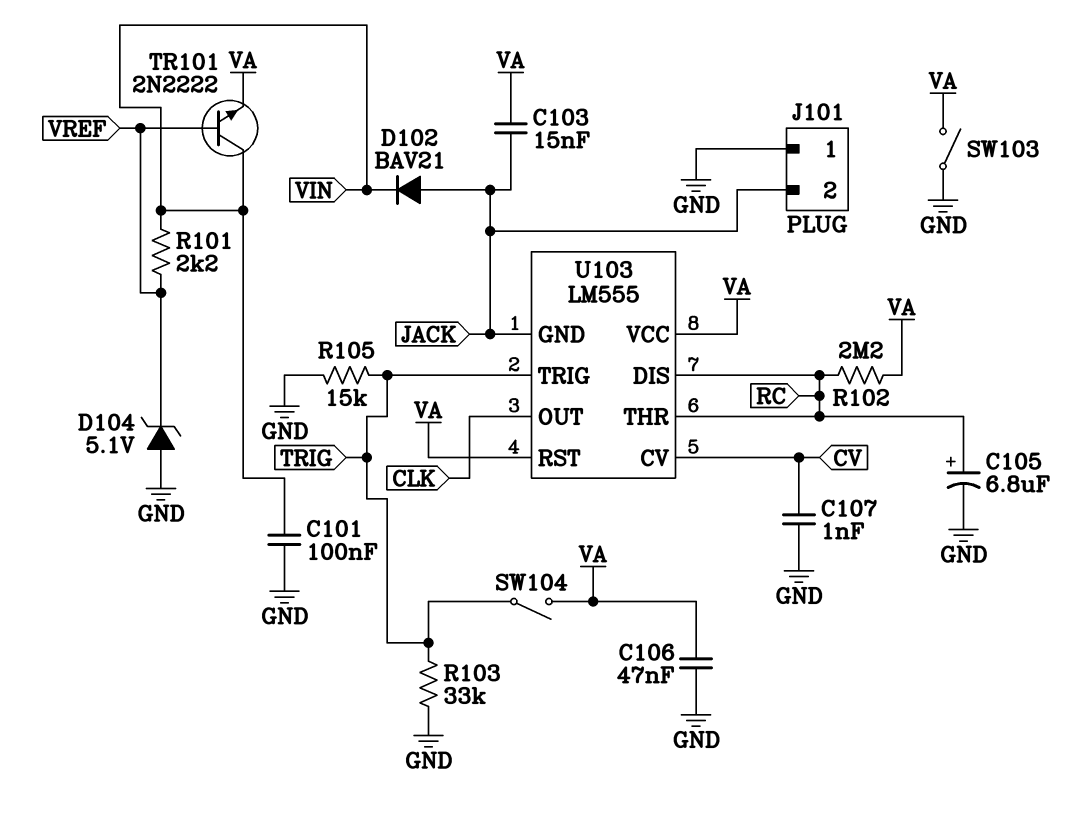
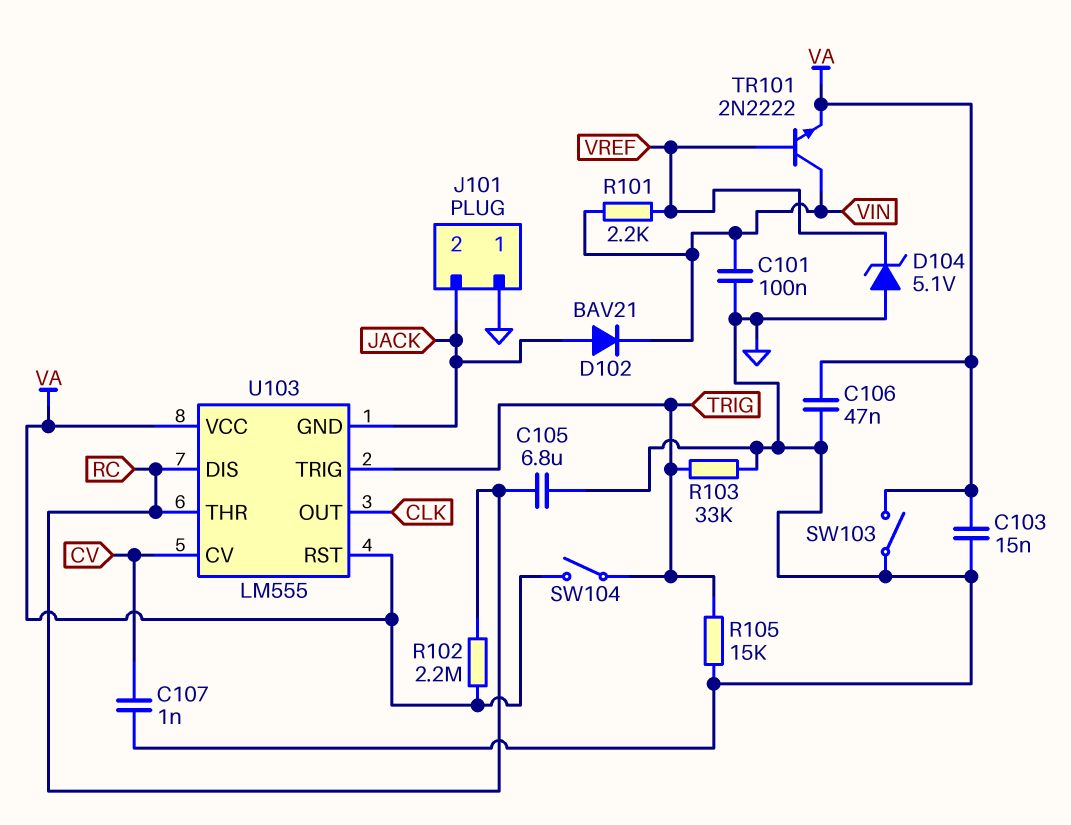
C103: 15nF (JACK, VA) -> 15nF (GND, VA)
C105: 6.8uF (plus RC, minus GND) -> 6.8uF (GND, RC)

